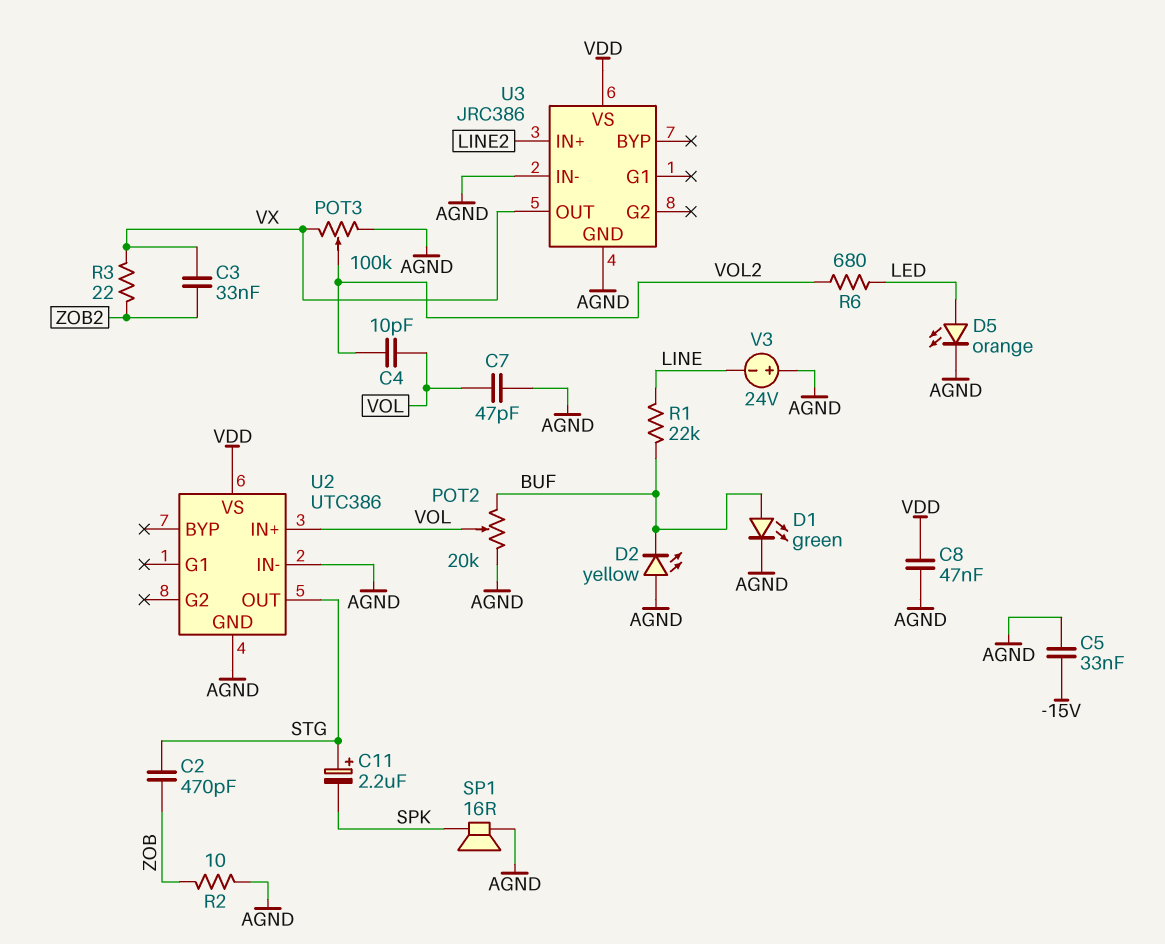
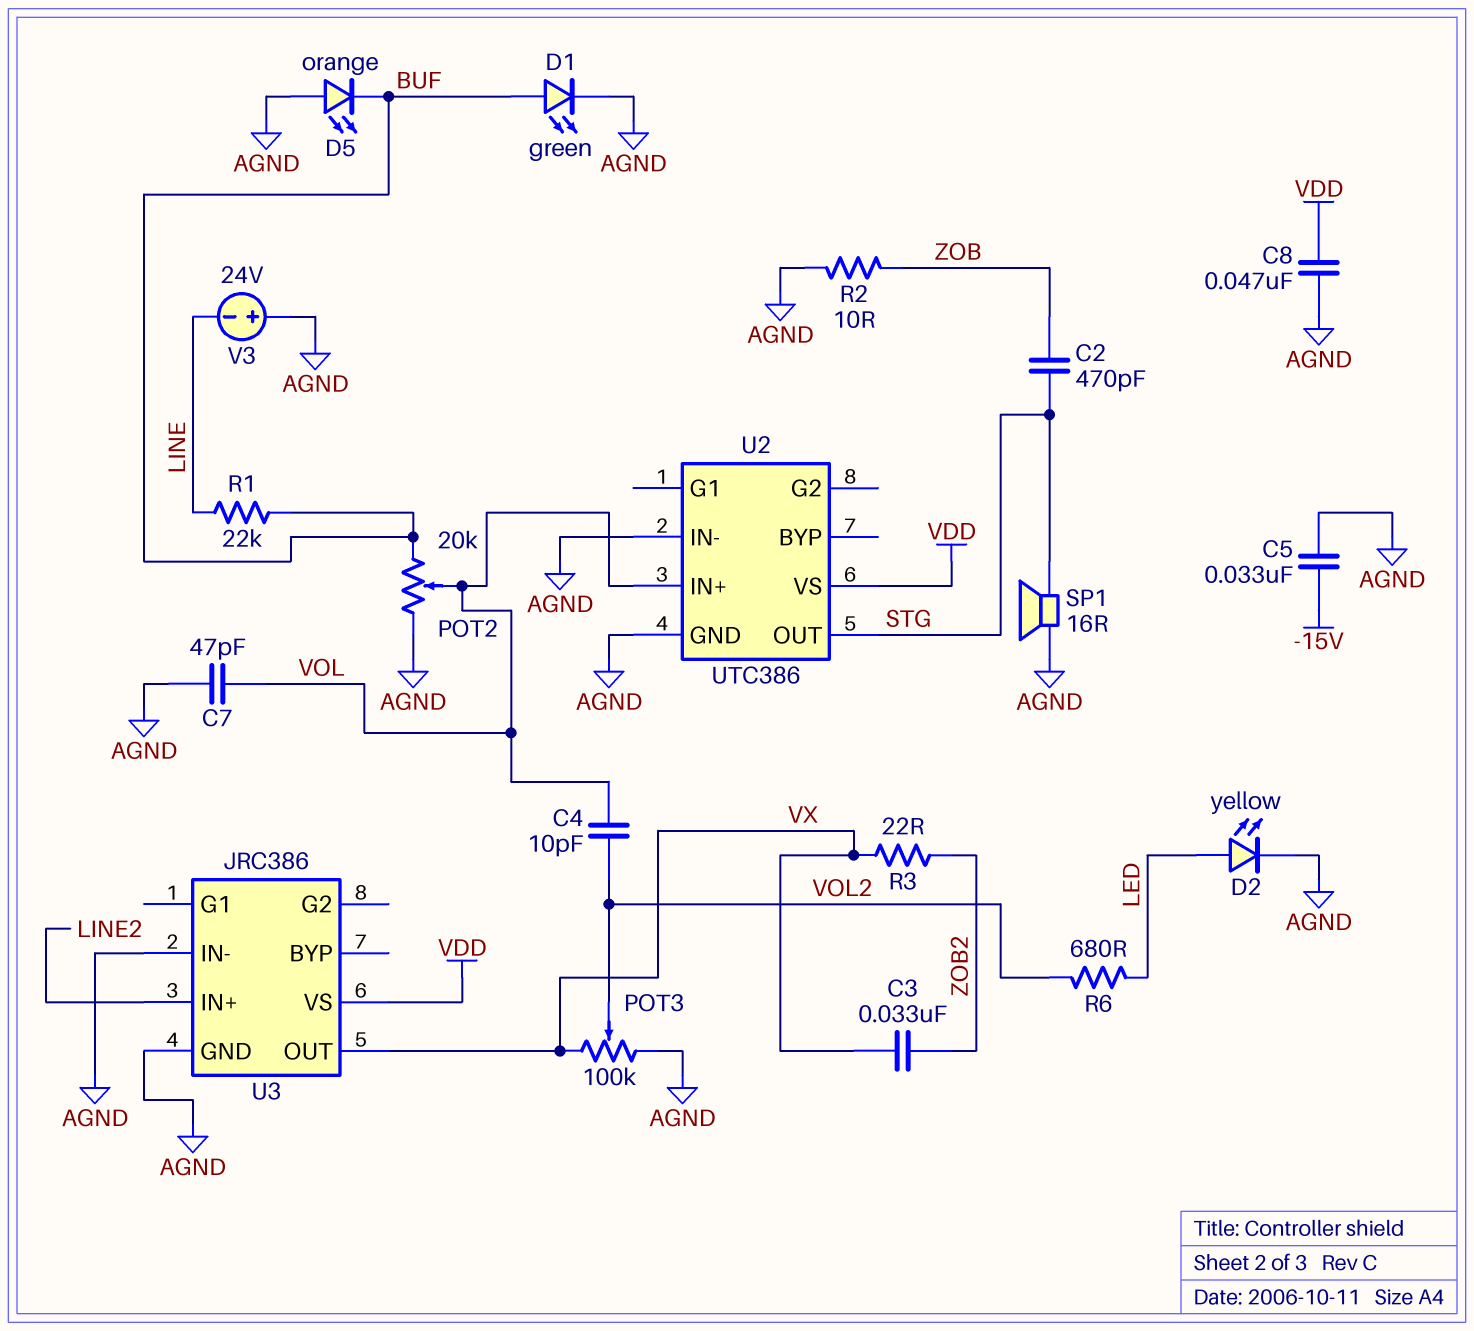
C11: 2.2uF (plus STG, minus SPK) -> none
D2: LED yellow (A AGND, K BUF) -> LED yellow (A LED, K AGND)
D5: LED orange (A LED, K AGND) -> LED orange (A AGND, K BUF)
SP1: speaker 16R (AGND, SPK) -> speaker 16R (AGND, STG)

